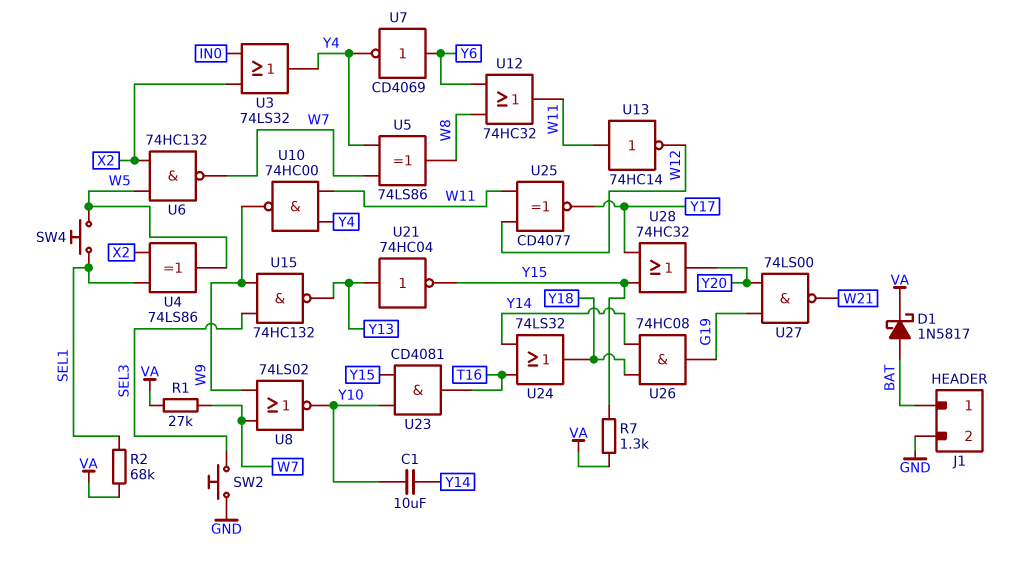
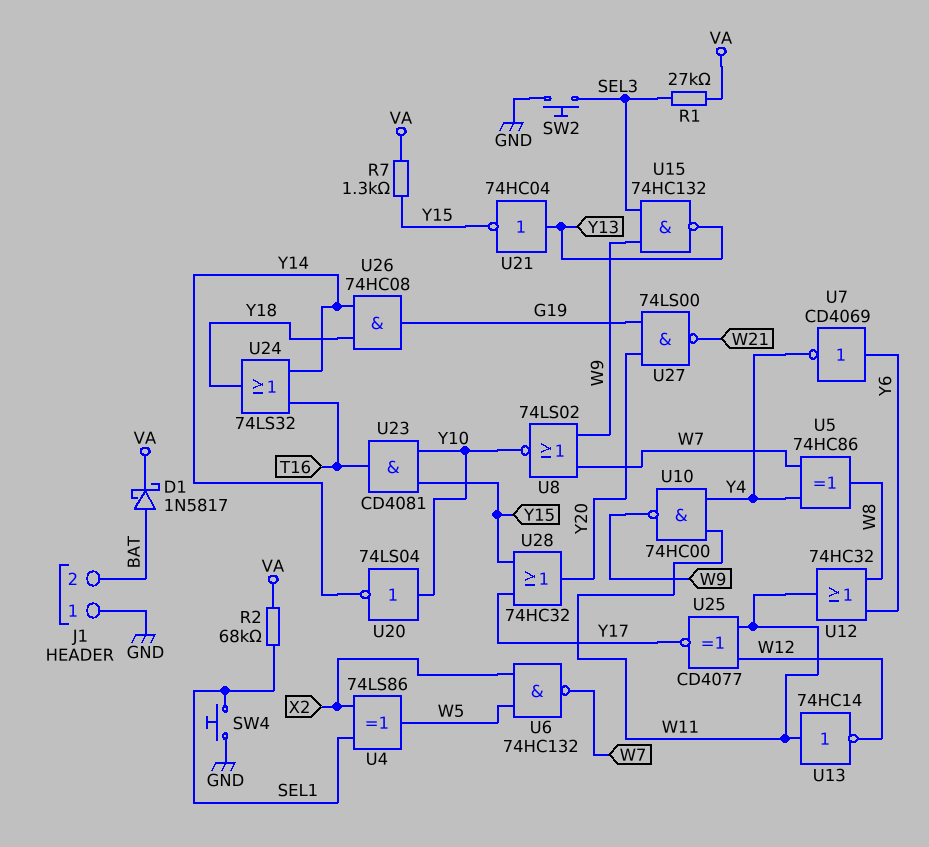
C1: 10uF (Y10, Y14) -> none
J1 pin 1: BAT -> GND
J1 pin 2: GND -> BAT
R1: 27k (VA, W7) -> 27k (SEL3, VA)
SW4: button (SEL1, W5) -> button (GND, SEL1)
U3: OR 74LS32 (in IN0, in X2, out Y4) -> none
U5: XOR 74LS86 (in W7, in Y4, out W8) -> XOR 74HC86 (in W7, in Y4, out W8)
U20: none -> NOT 74LS04 (in Y10, out Y14)

